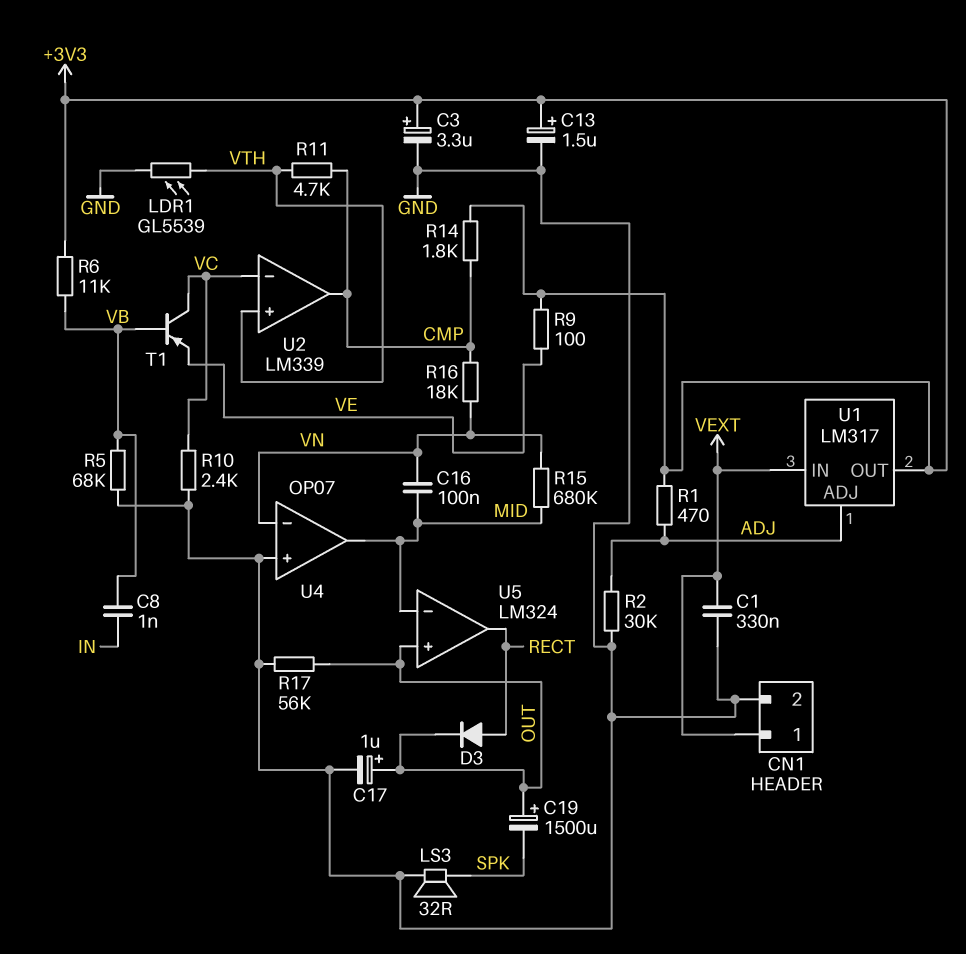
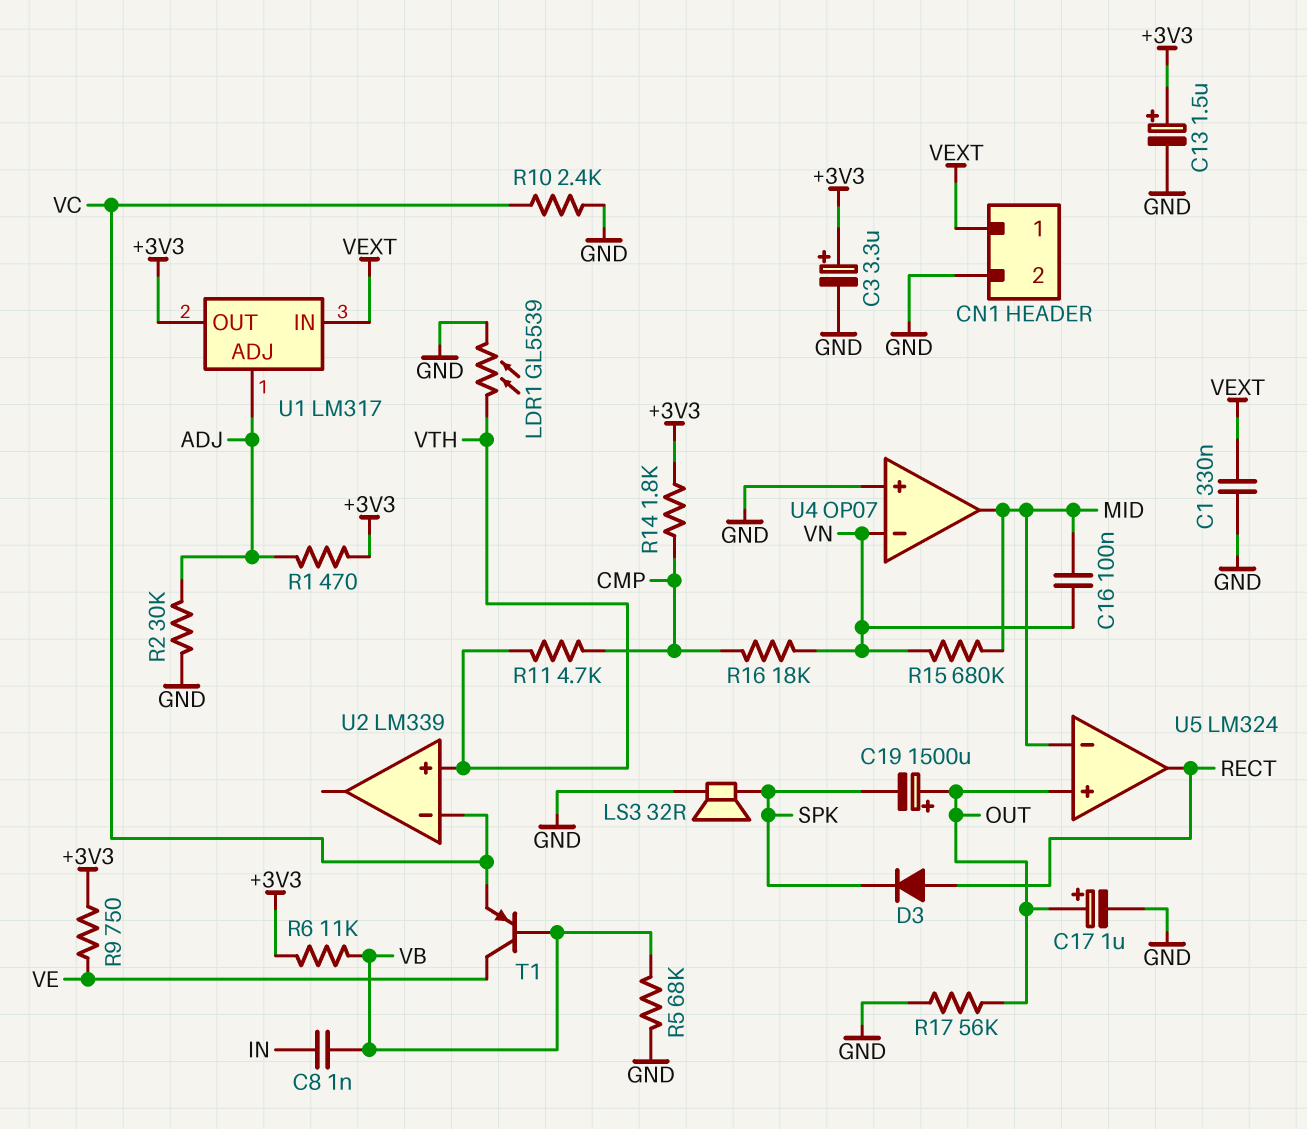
D3: diode (A RECT, K OUT) -> diode (A RECT, K SPK)
R9: 100 (+3V3, VE) -> 750 (+3V3, VE)
T1: PNP (B VB, C VC, E VE) -> PNP (B VB, C VE, E VC)
U2 pin out: CMP -> none

